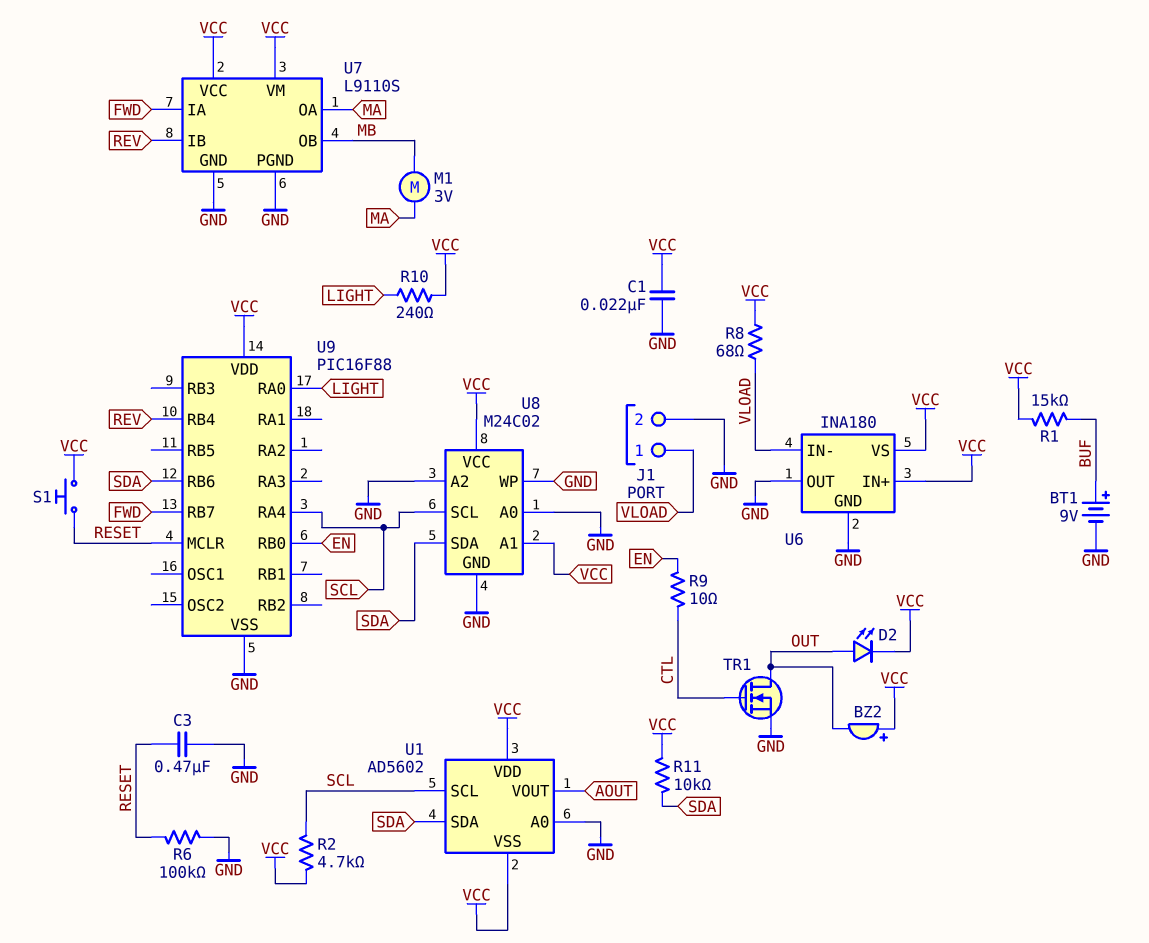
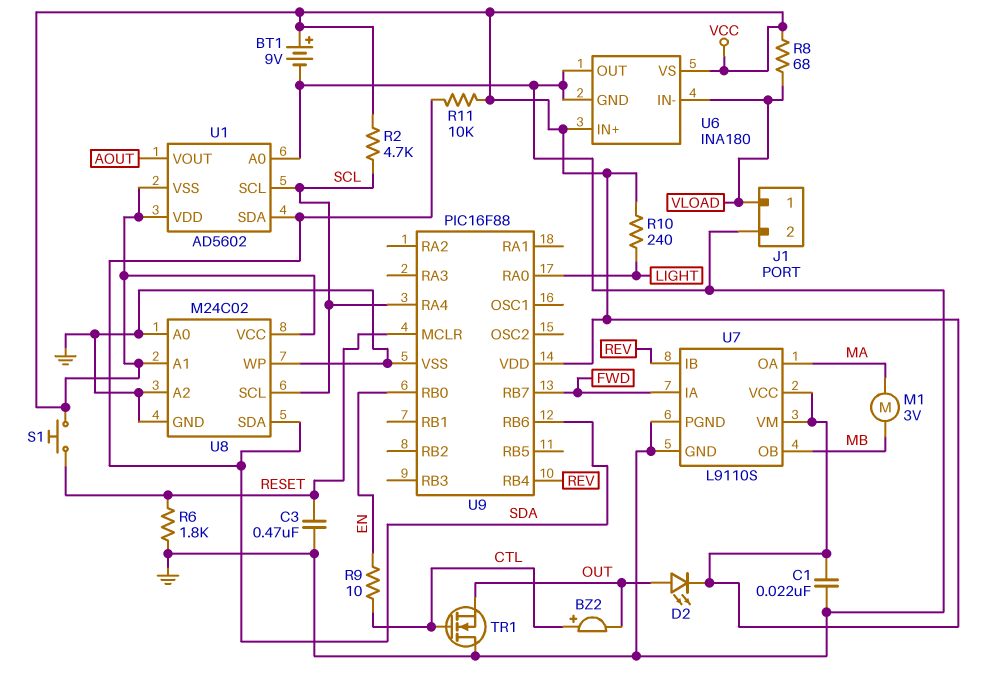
BT1: 9V (plus BUF, minus GND) -> 9V (plus VCC, minus GND)
BZ2: buzzer (plus VCC, minus OUT) -> buzzer (plus CTL, minus OUT)
R1: 15k (BUF, VCC) -> none
R6: 100k (GND, RESET) -> 1.8k (GND, RESET)
TR1: NMOS (G CTL, D OUT, S GND) -> NMOS (G CTL, D GND, S OUT)

